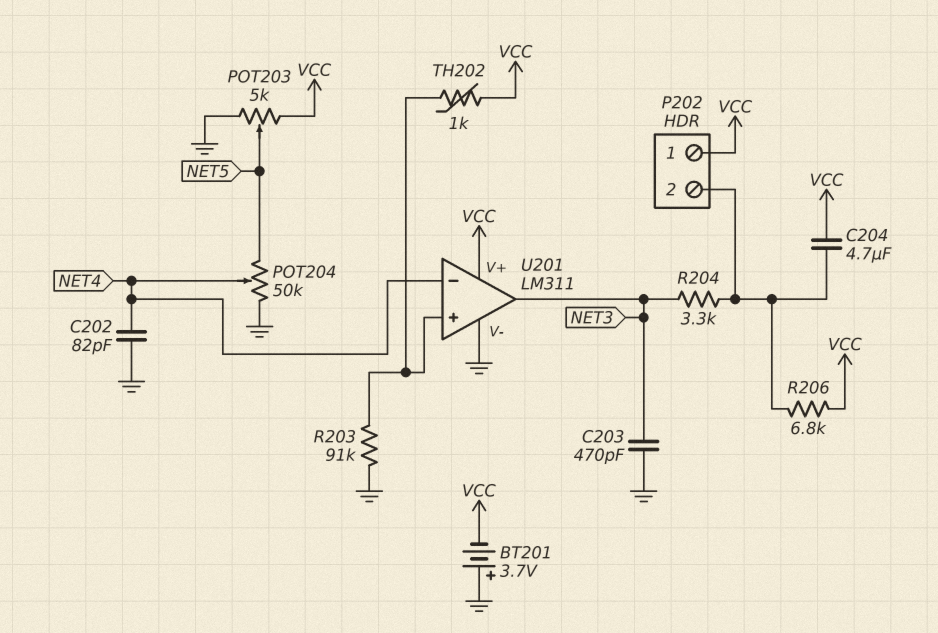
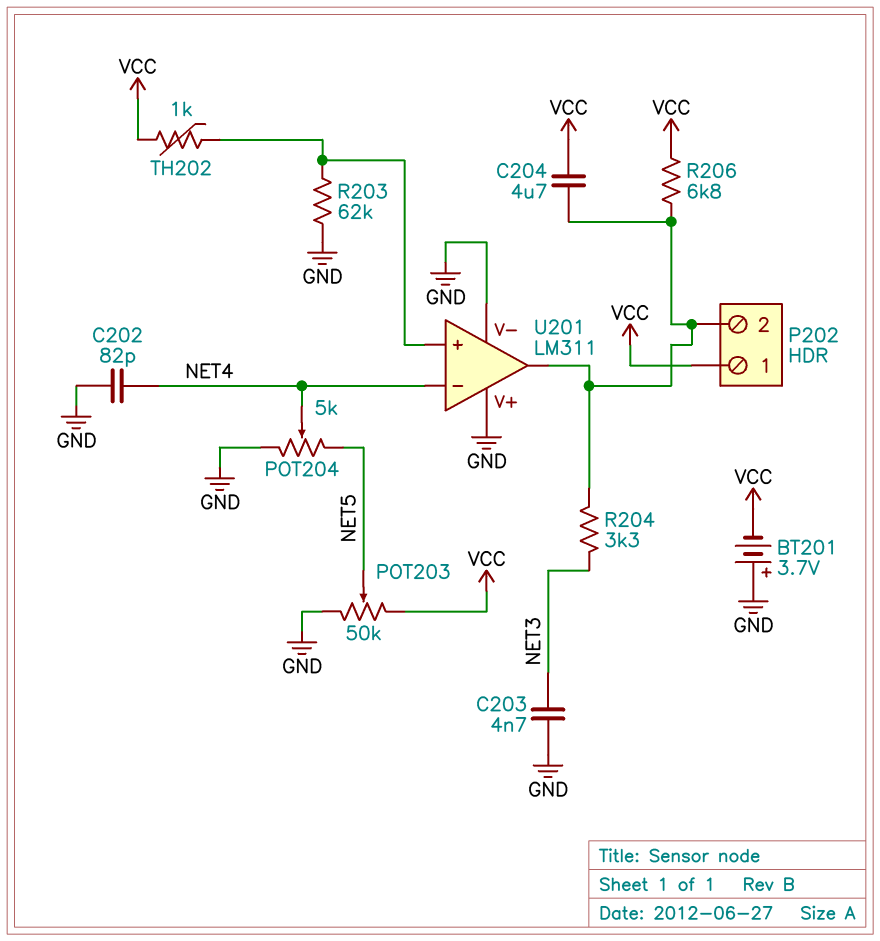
C203: 470pF (GND, NET3) -> 4.7nF (GND, NET3)
POT203: 5k (GND, VCC, wiper NET5) -> 50k (GND, VCC, wiper NET5)
POT204: 50k (GND, NET5, wiper NET4) -> 5k (GND, NET5, wiper NET4)
R203: 91k (GND, U201/in+) -> 62k (GND, U201/in+)
U201 pin V+: VCC -> GND
U201 pin out: NET3 -> P202/2

